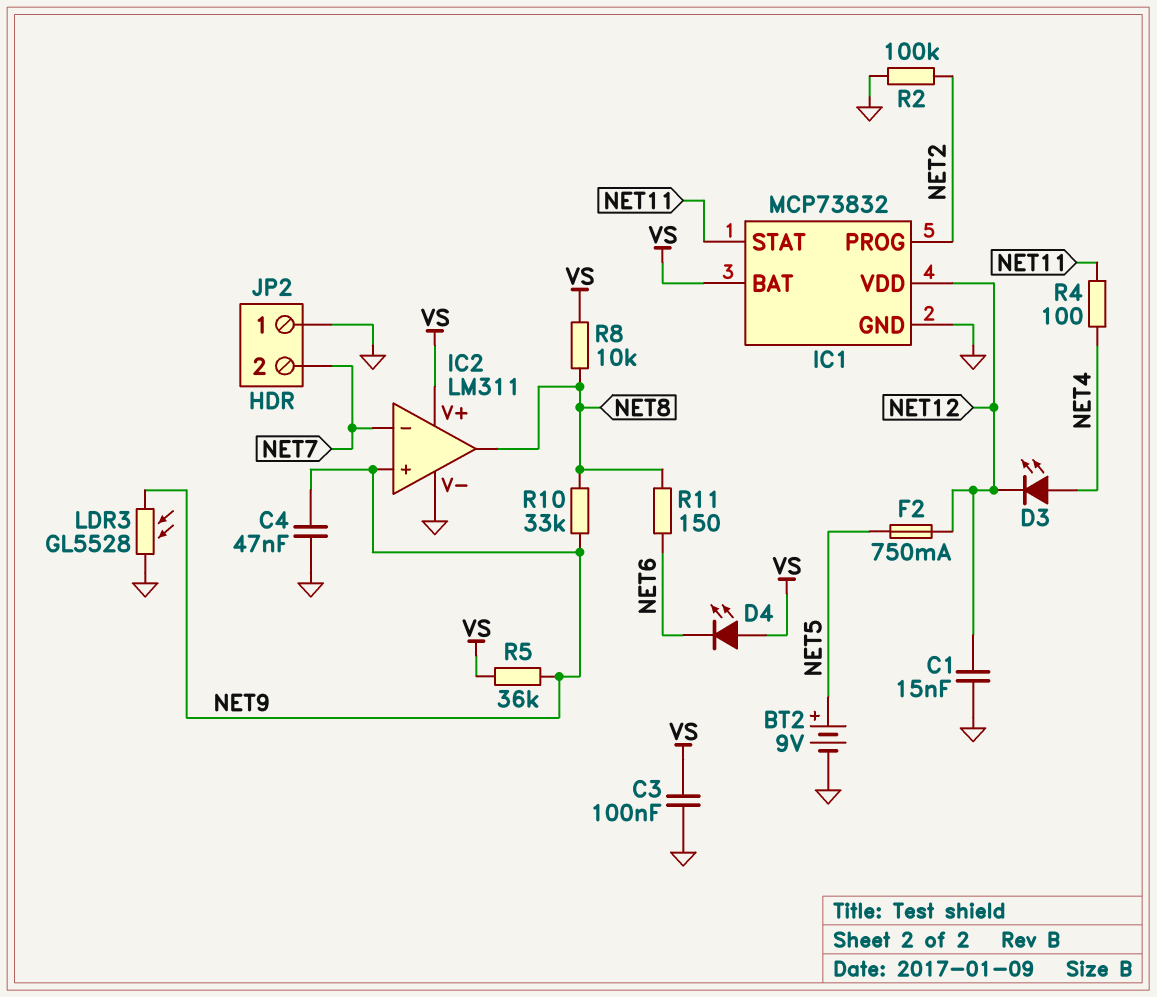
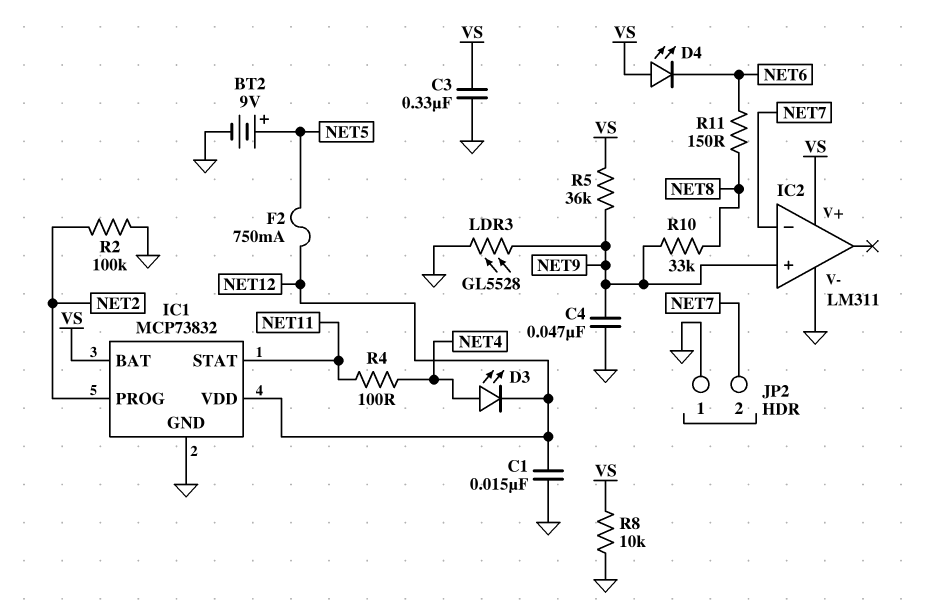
C3: 100nF (GND, VS) -> 330nF (GND, VS)
IC2 pin out: NET8 -> none
R8: 10k (NET8, VS) -> 10k (GND, VS)

